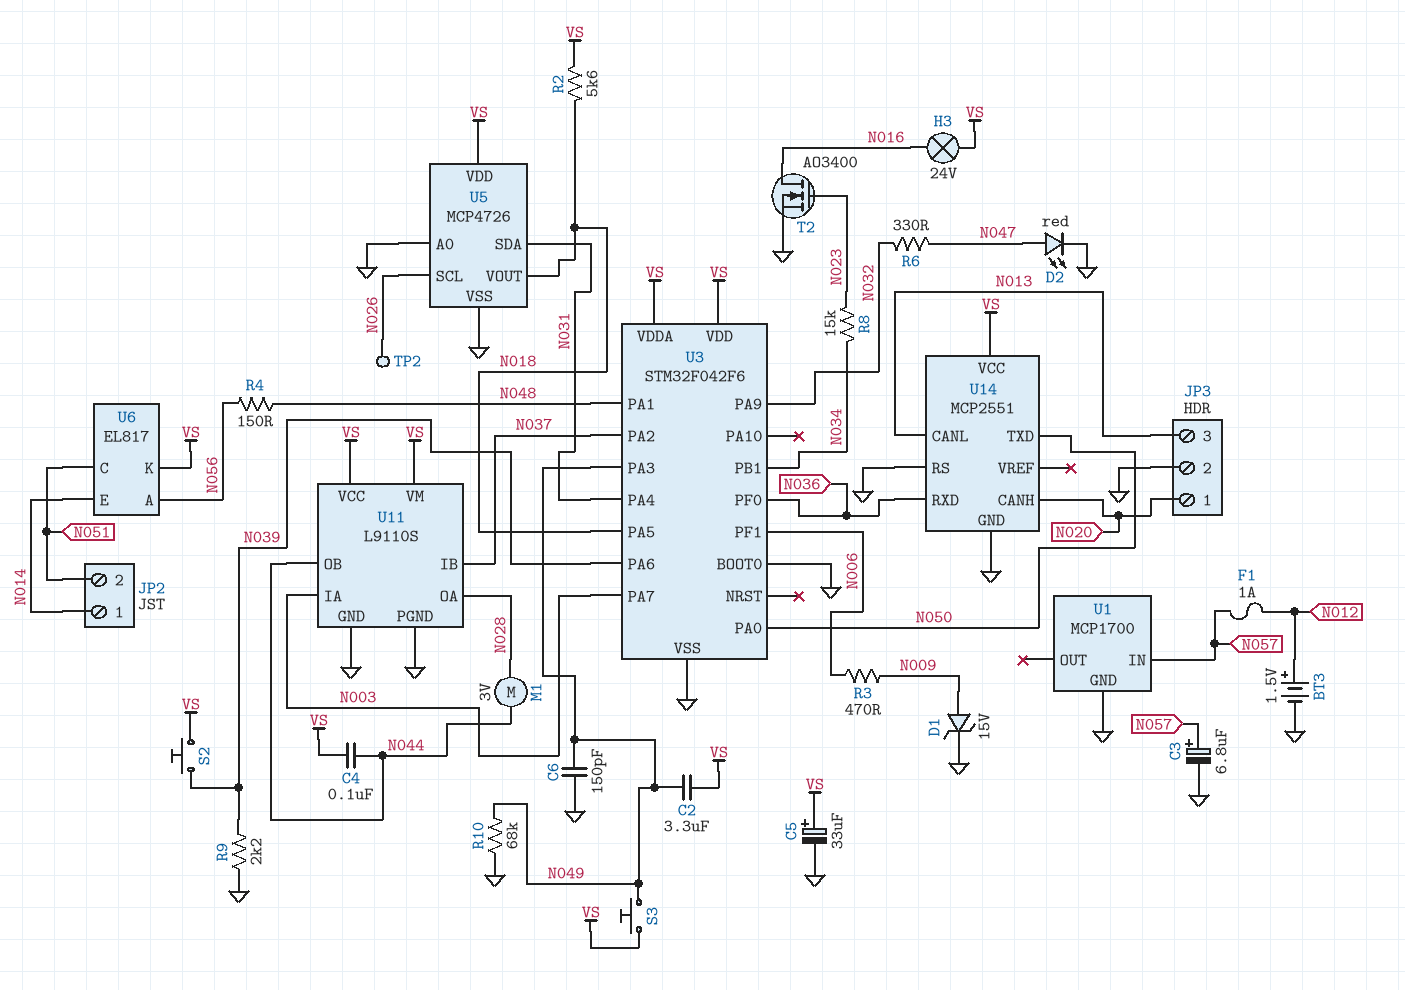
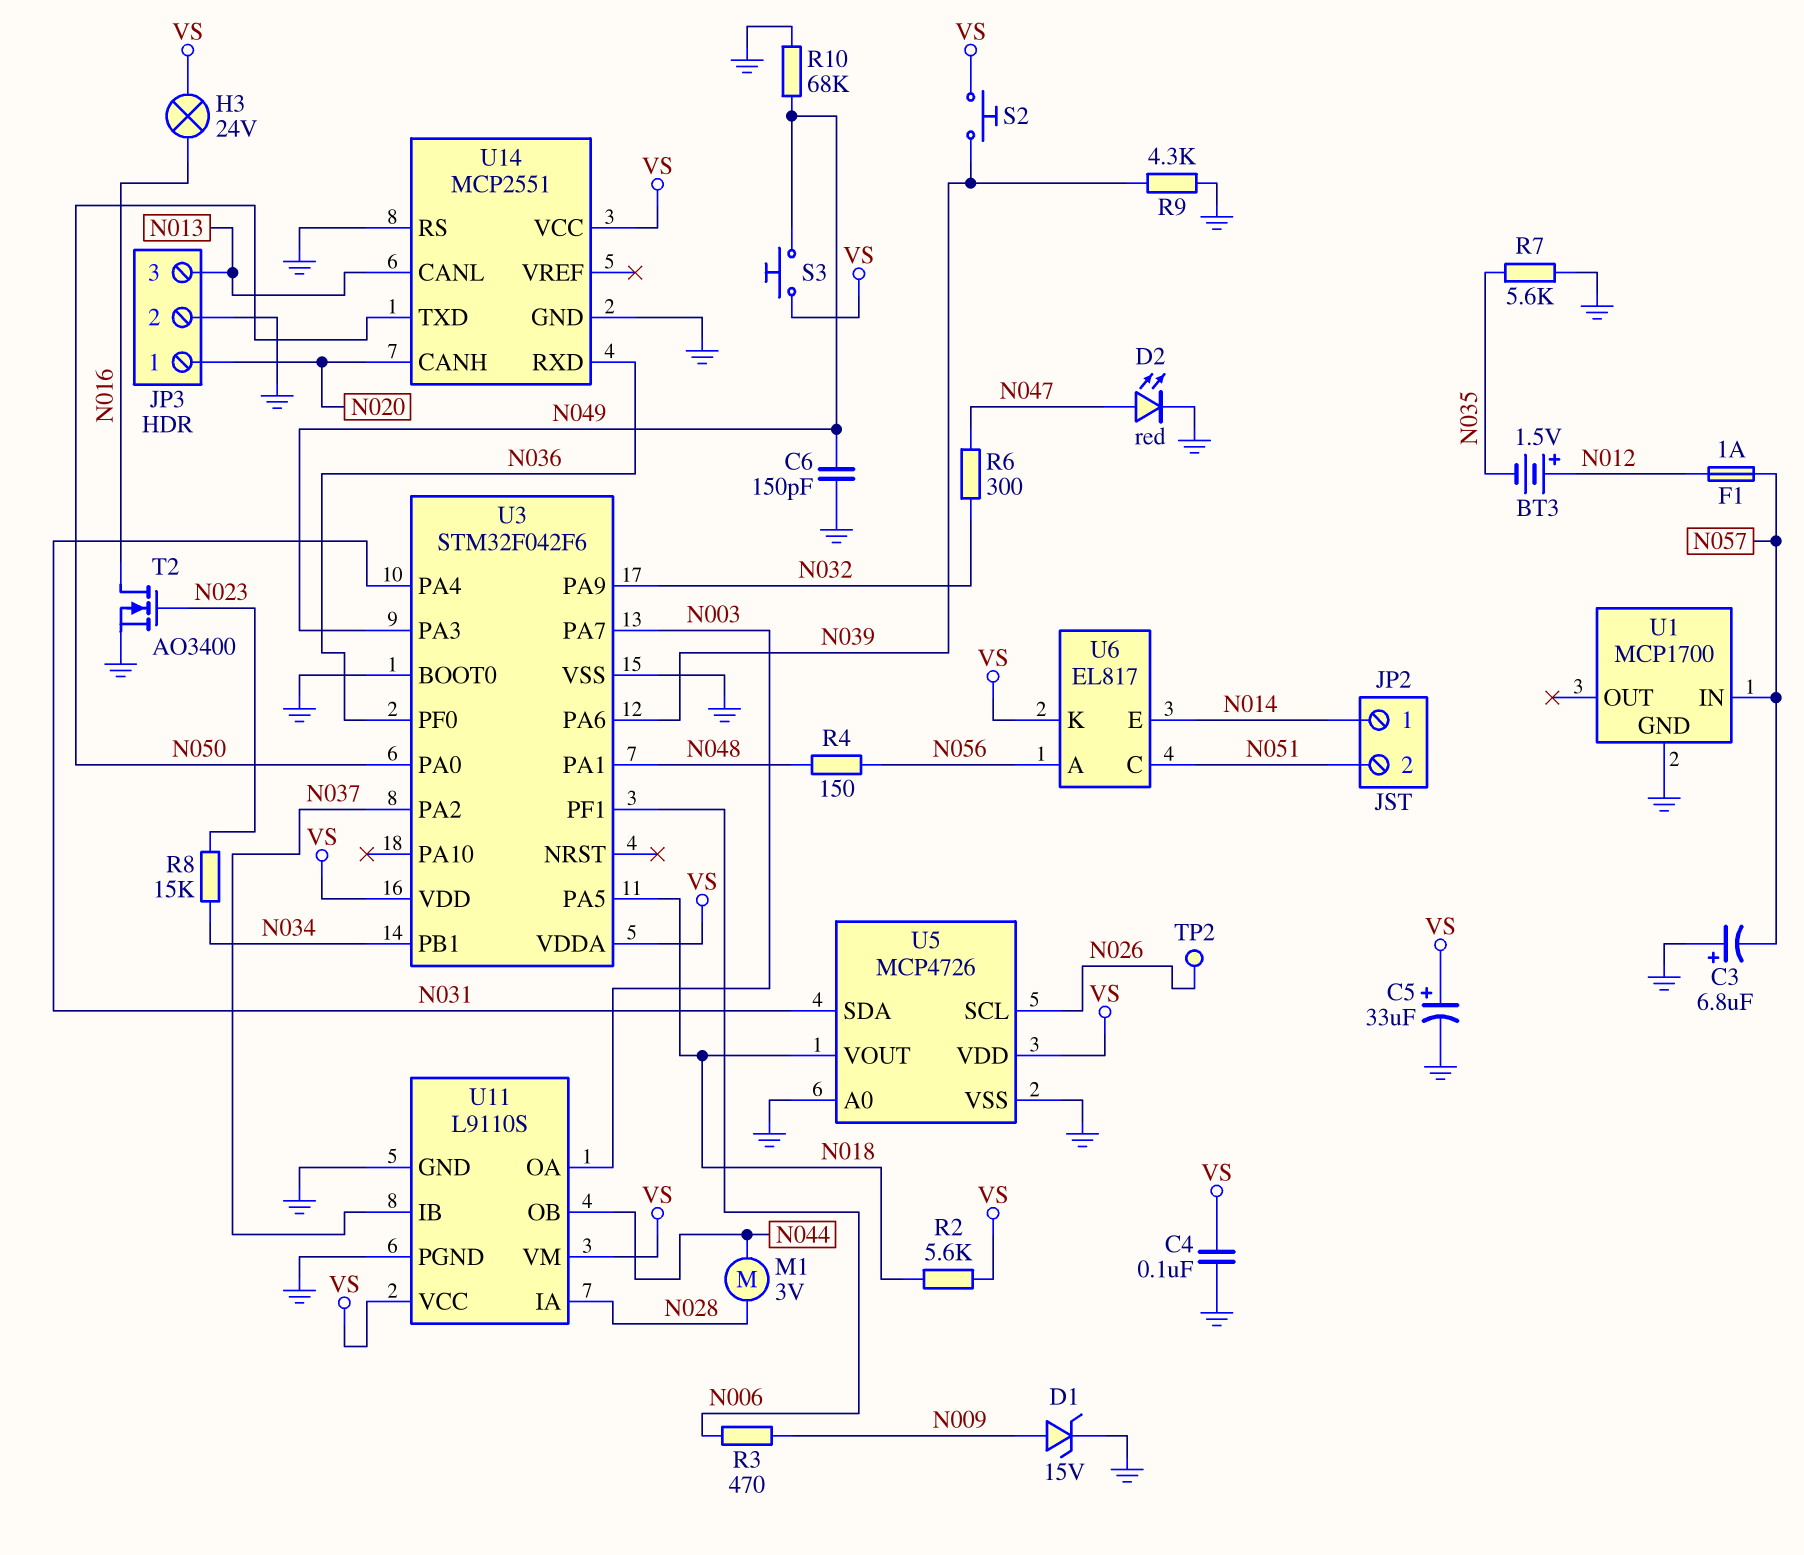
BT3: 1.5V (plus N012, minus GND) -> 1.5V (plus N012, minus N035)
C2: 3.3uF (N049, VS) -> none
C3: 6.8uF (plus N057, minus GND) -> 6.8uF (plus GND, minus N057)
C4: 100nF (N044, VS) -> 100nF (GND, VS)
R6: 330 (N032, N047) -> 300 (N032, N047)
R7: none -> 5.6k (GND, N035)
R9: 2.2k (GND, N039) -> 4.3k (GND, N039)
U11 pin IA: N003 -> N028
U11 pin OA: N028 -> N003

